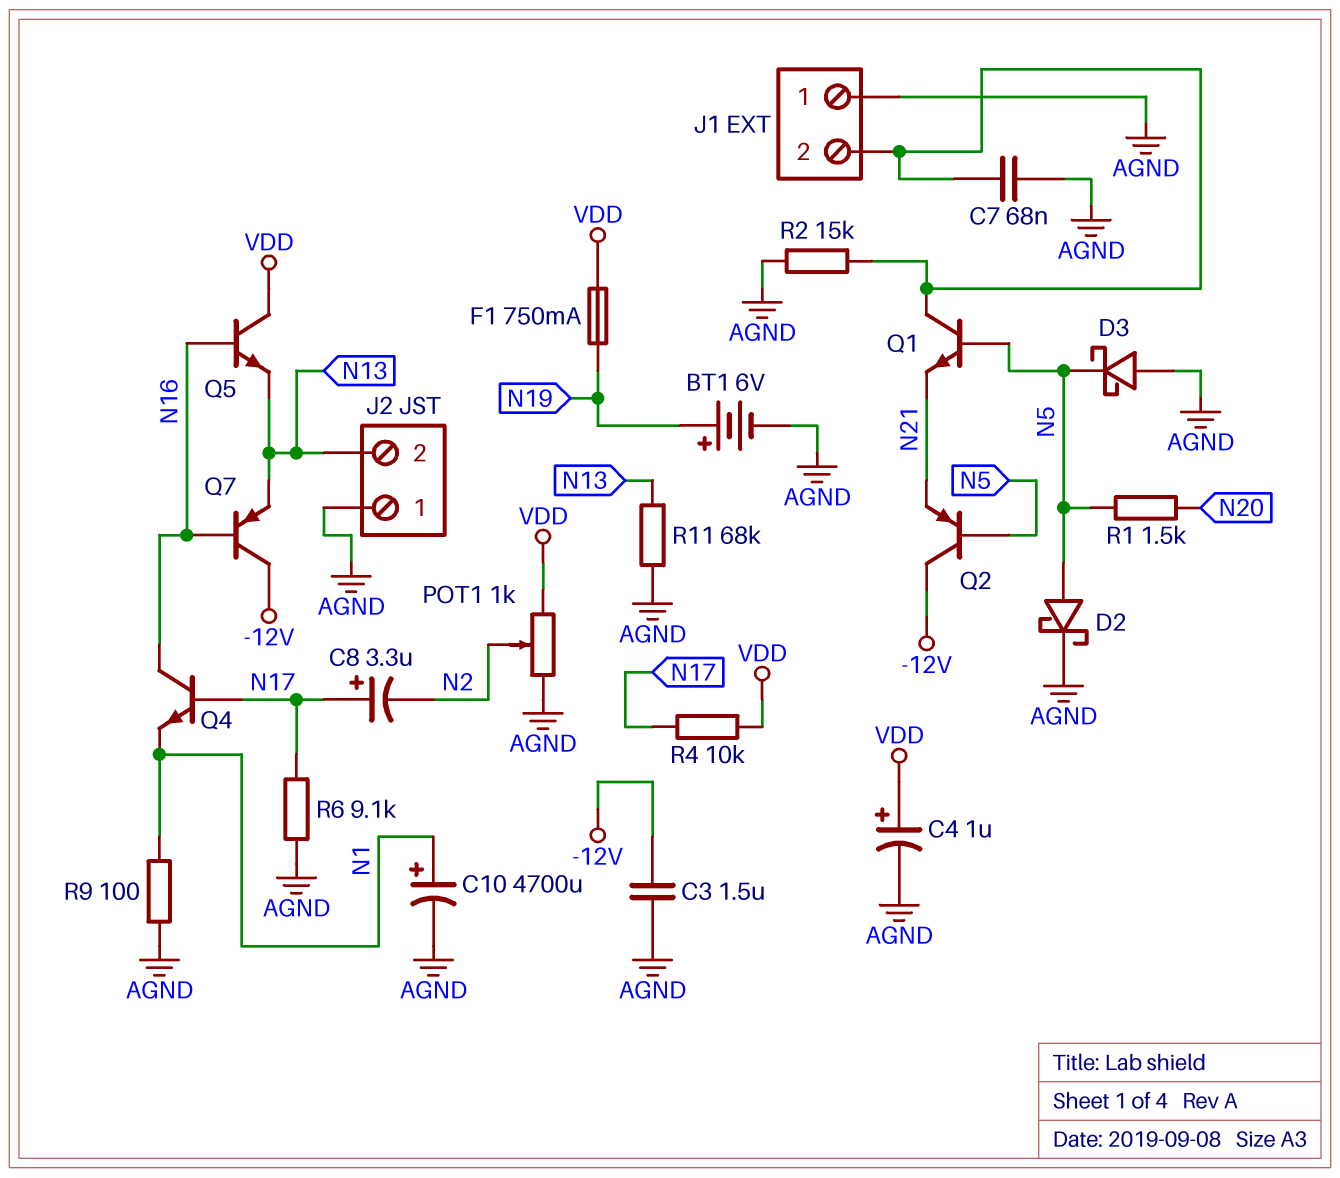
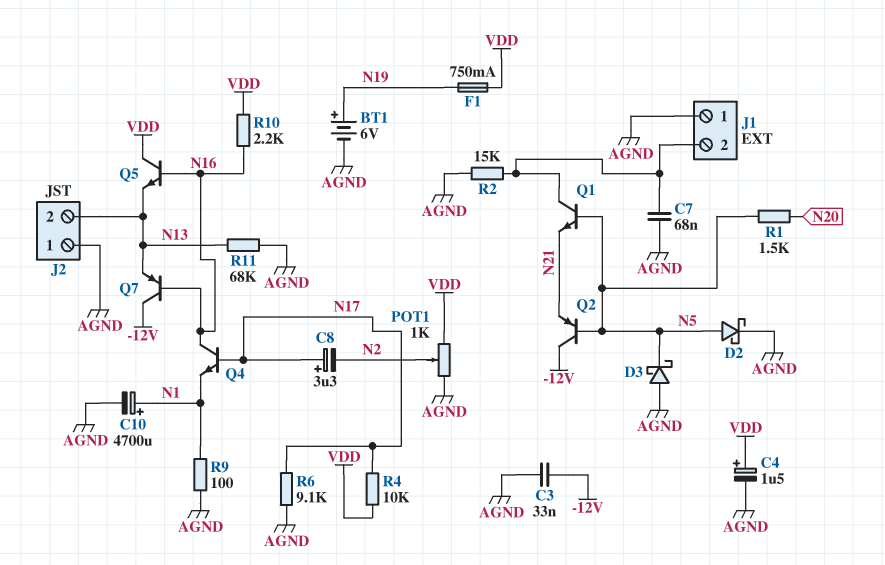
C3: 1.5uF (-12V, AGND) -> 33nF (-12V, AGND)
C4: 1uF (plus VDD, minus AGND) -> 1.5uF (plus VDD, minus AGND)
R10: none -> 2.2k (N16, VDD)

